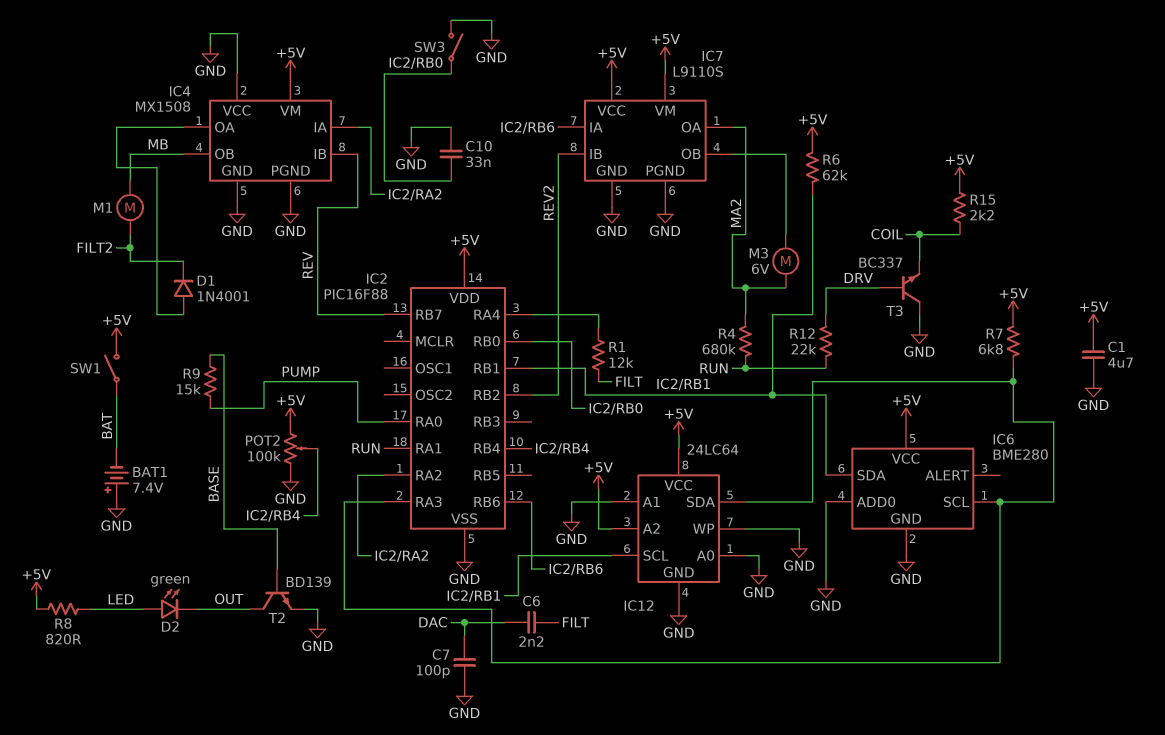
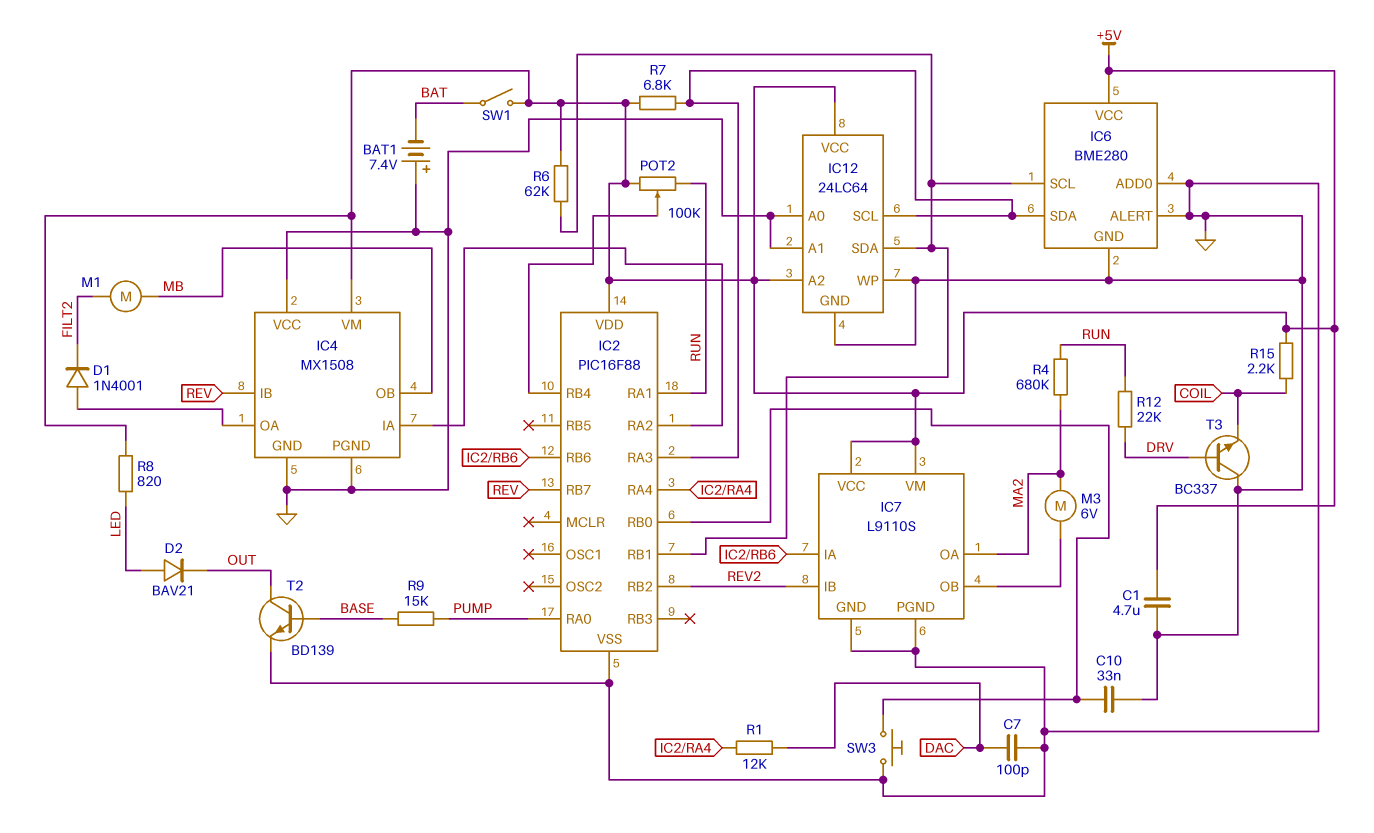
C6: 2.2nF (DAC, FILT) -> none
D2: LED green (A LED, K OUT) -> diode BAV21 (A LED, K OUT)
IC6 pin ALERT: none -> GND
IC6 pin SCL: IC2/RA3 -> IC2/RB1
IC6 pin SDA: IC2/RB1 -> IC2/RA3
IC12 pin SCL: IC2/RB1 -> IC2/RA3
IC12 pin SDA: IC2/RA3 -> IC2/RB1
POT2: 100k (+5V, GND, wiper IC2/RB4) -> 100k (+5V, RUN, wiper IC2/RB4)
R1: 12k (FILT, IC2/RA4) -> 12k (DAC, IC2/RA4)
SW3: switch (GND, IC2/RB0) -> button (GND, IC2/RB0)

